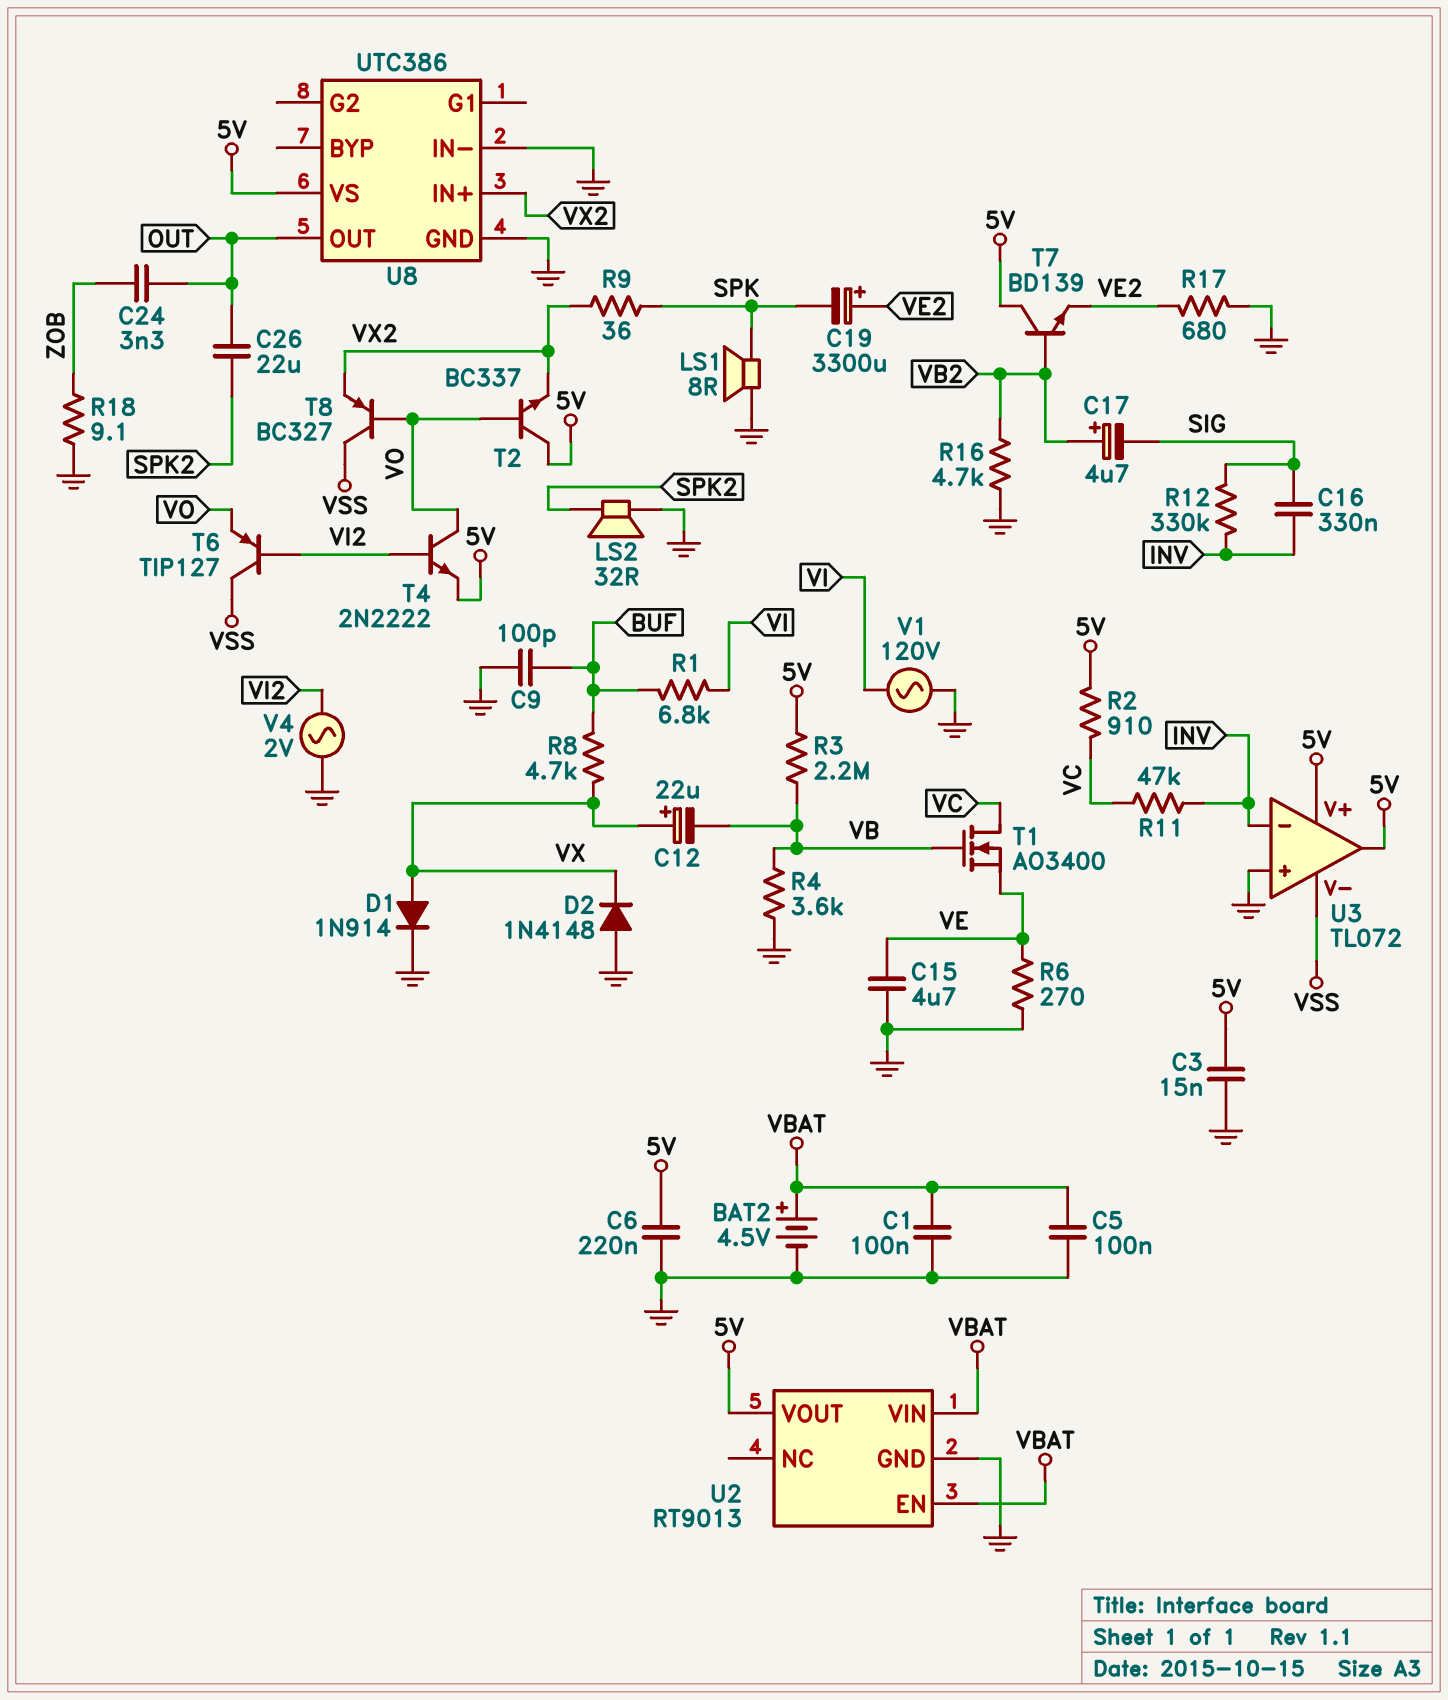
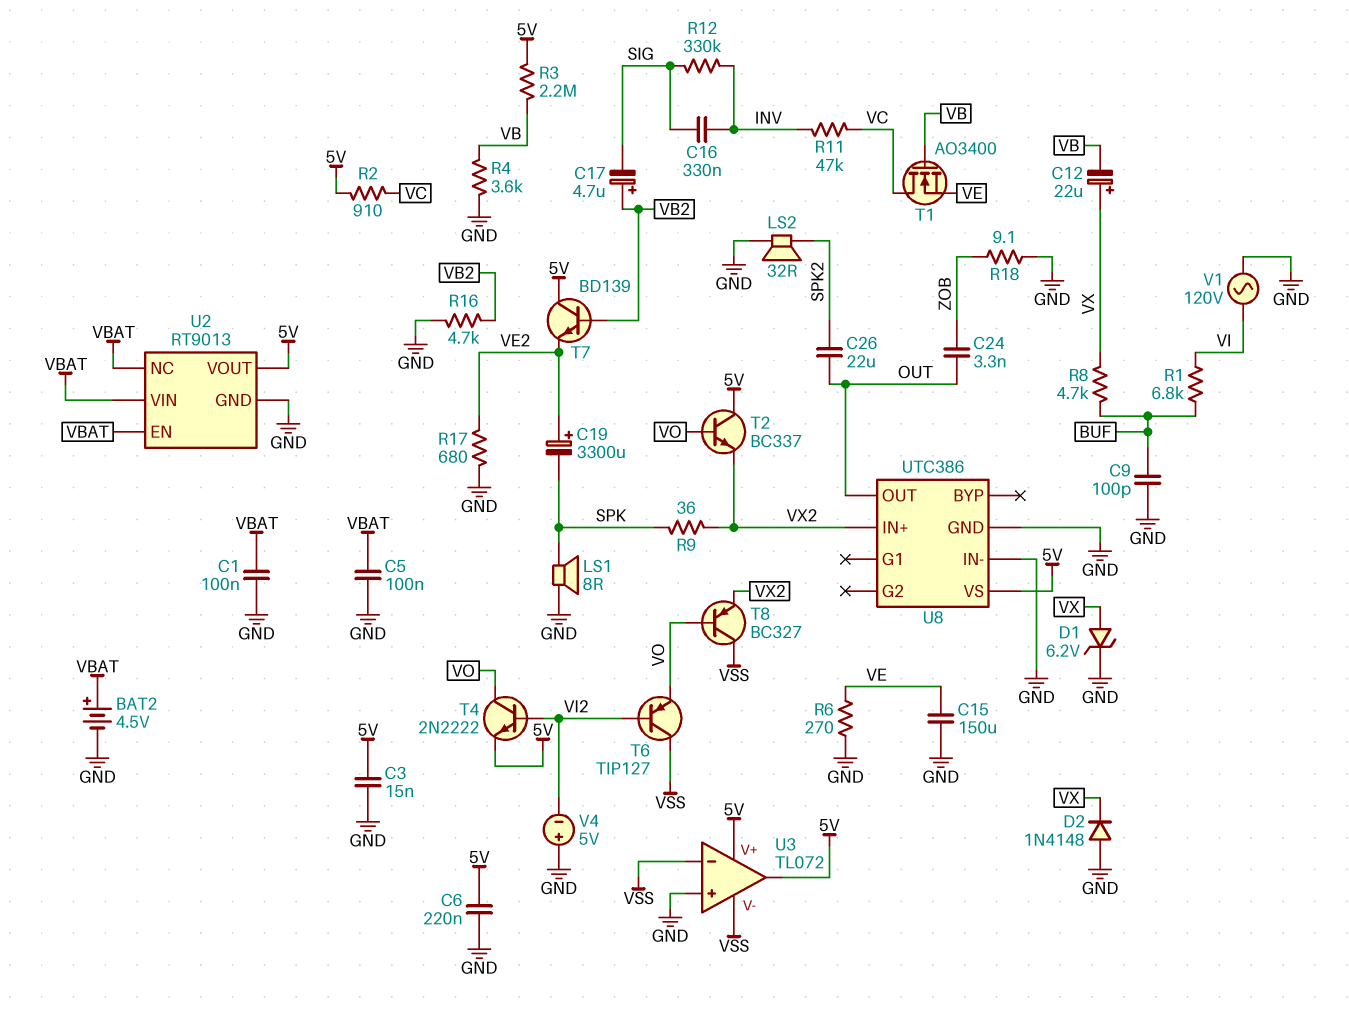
C15: 4.7uF (GND, VE) -> 150uF (GND, VE)
D1: diode 1N914 (A VX, K GND) -> zener 6.2V (A VX, K GND)
U2 pin NC: none -> VBAT
U3 pin in-: INV -> VSS
V4: AC 2V (GND, VI2) -> 5V (plus GND, minus VI2)

